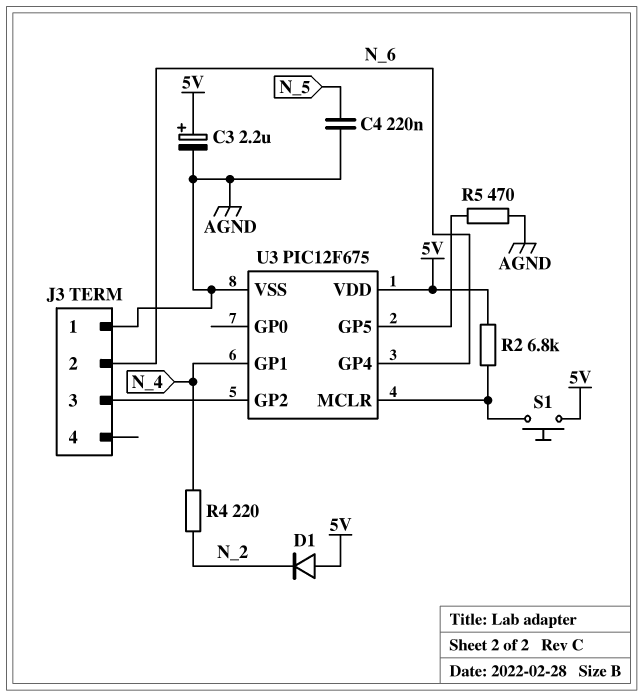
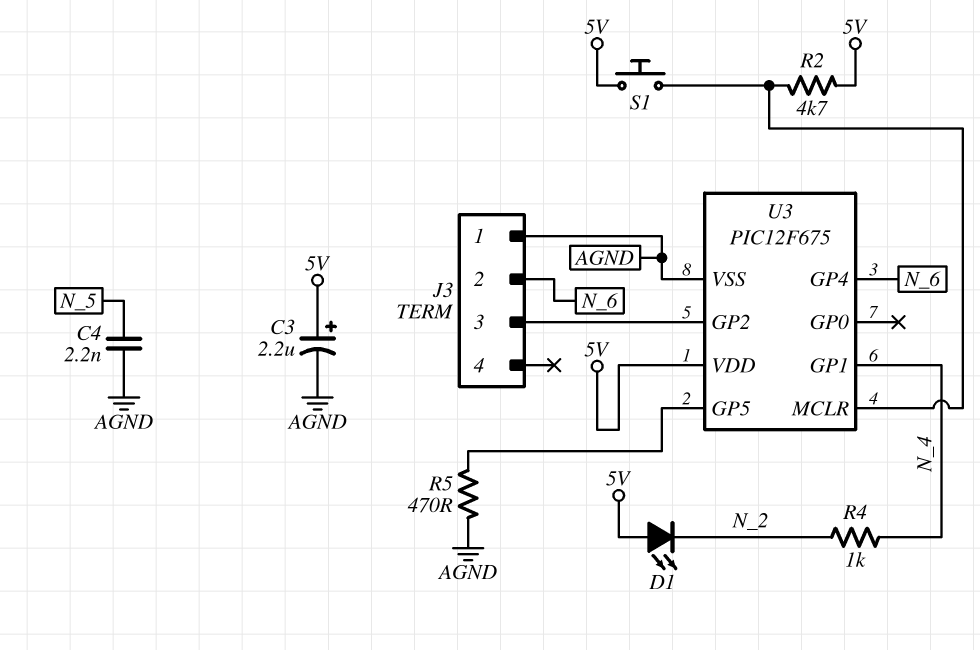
C4: 220nF (AGND, N_5) -> 2.2nF (AGND, N_5)
D1: diode (A 5V, K N_2) -> LED (A 5V, K N_2)
R2: 6.8k (5V, U3/MCLR) -> 4.7k (5V, U3/MCLR)
R4: 220 (N_2, N_4) -> 1k (N_2, N_4)

